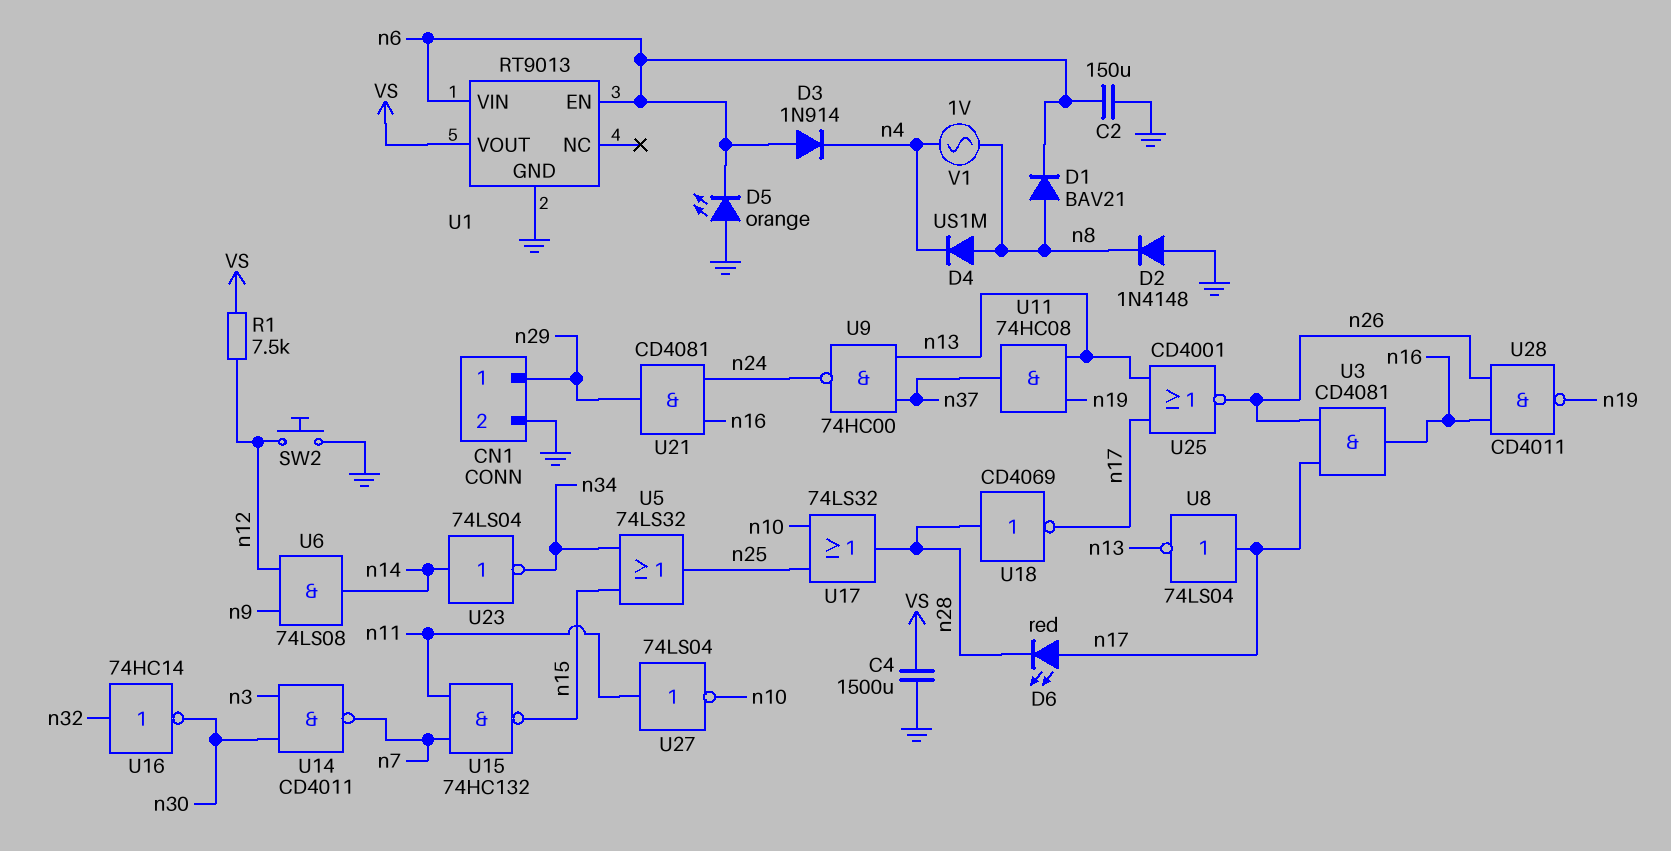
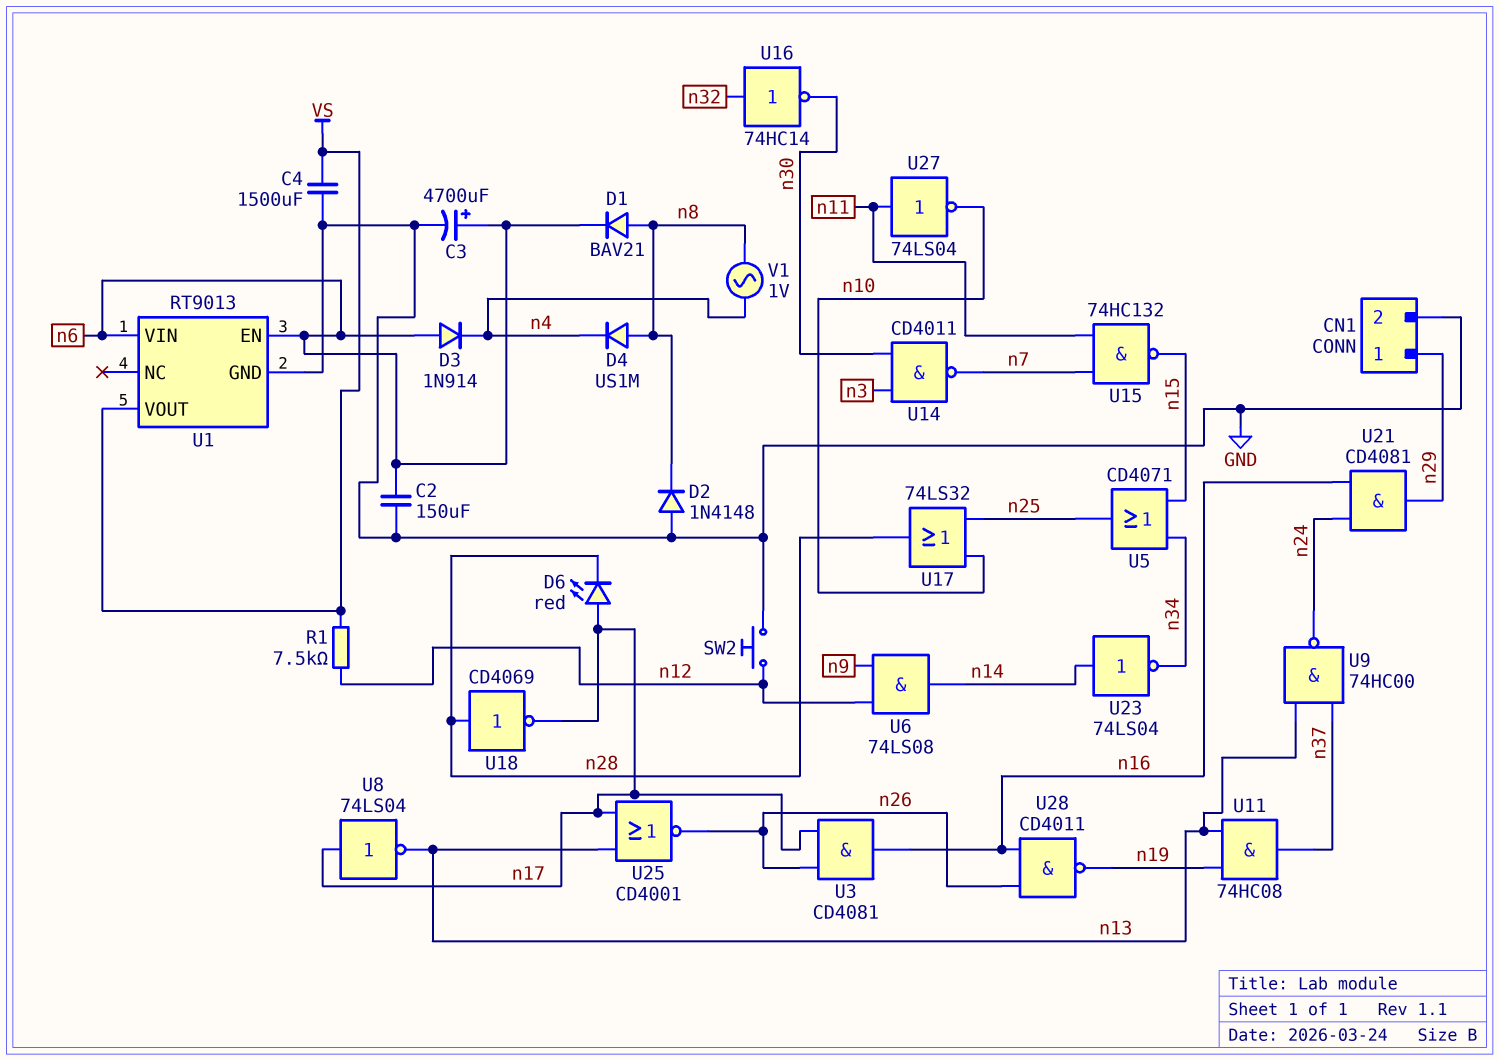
C3: none -> 4700uF (plus n6, minus GND)
D5: LED orange (A GND, K n6) -> none
U5: OR 74LS32 (in n15, in n34, out n25) -> OR CD4071 (in n15, in n34, out n25)

